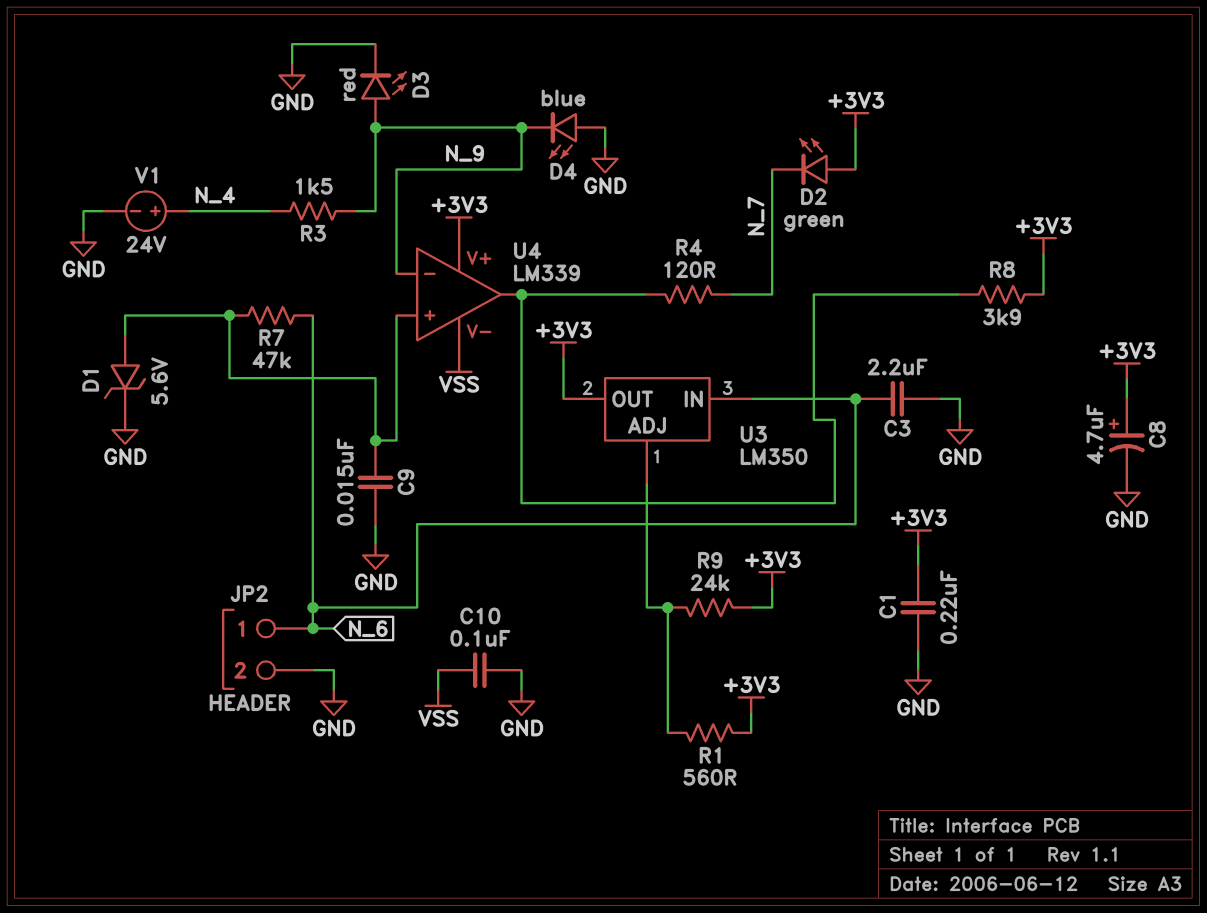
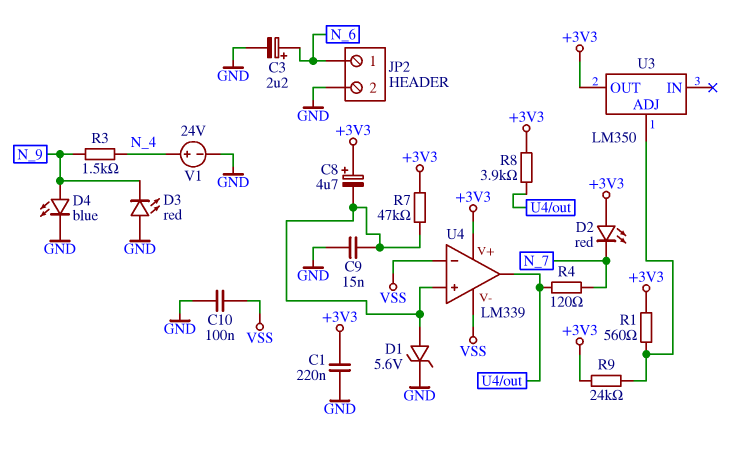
C3: 2.2uF (GND, N_6) -> 2.2uF (plus N_6, minus GND)
C8: 4.7uF (plus +3V3, minus GND) -> 4.7uF (plus +3V3, minus U4/in+)
D2: LED green (A +3V3, K N_7) -> LED red (A +3V3, K N_7)
D3: LED red (A N_9, K GND) -> LED red (A GND, K N_9)
D4: LED blue (A GND, K N_9) -> LED blue (A N_9, K GND)
R7: 47k (N_6, U4/in+) -> 47k (+3V3, U4/in+)
U3 pin IN: N_6 -> none
U4 pin in-: N_9 -> VSS

